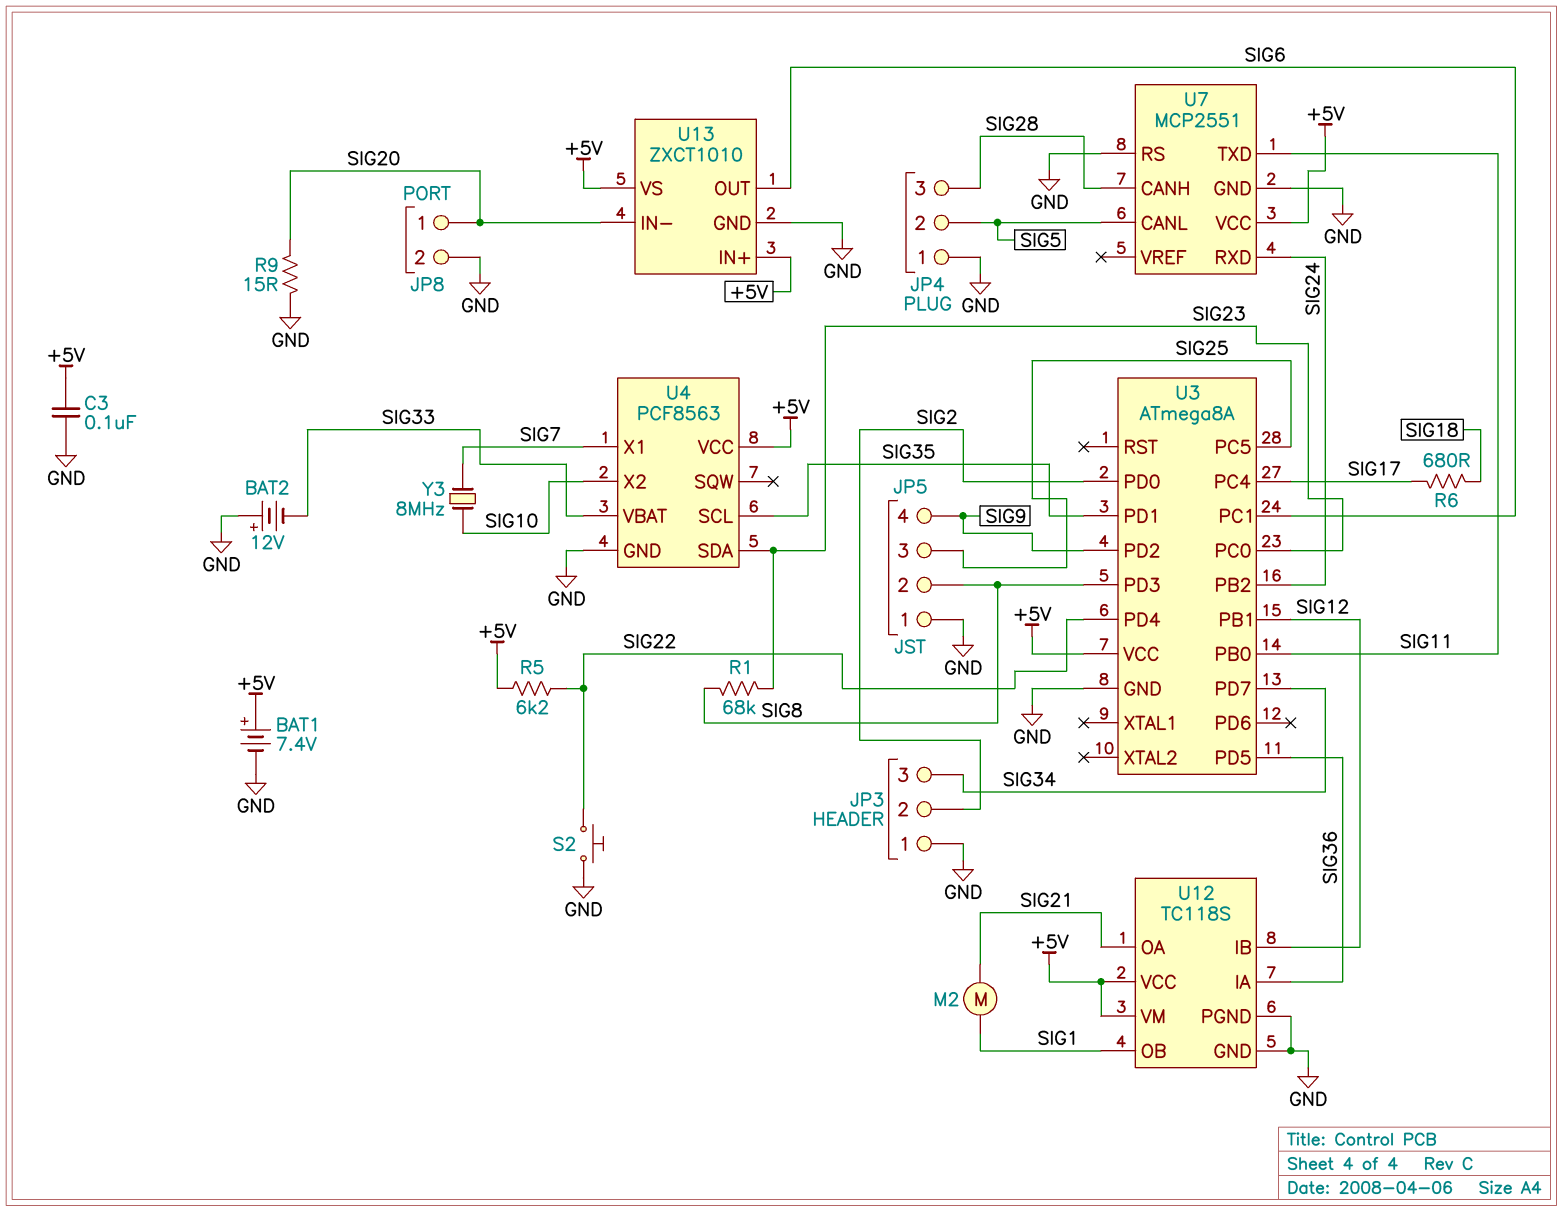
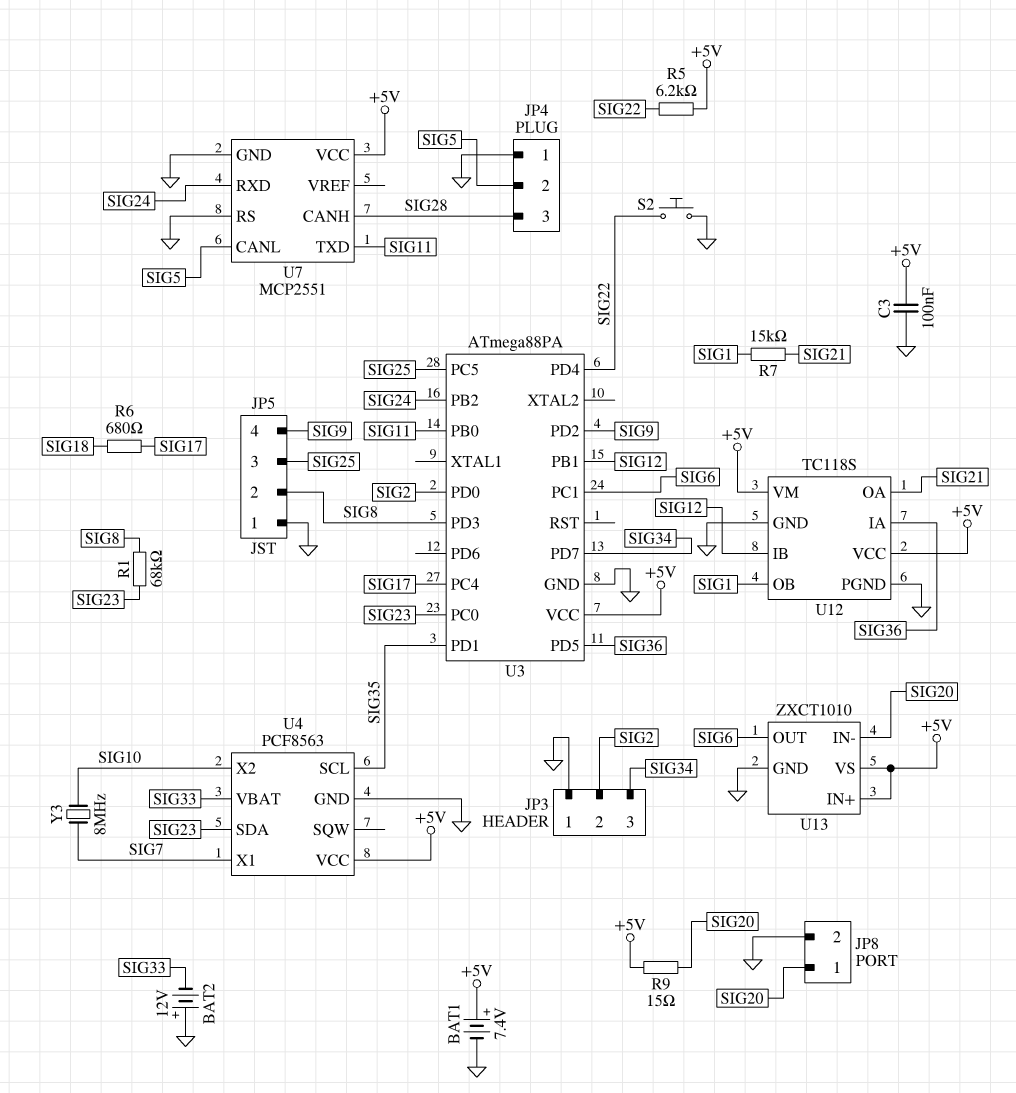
M2: motor (SIG1, SIG21) -> none
R7: none -> 15k (SIG1, SIG21)
R9: 15 (GND, SIG20) -> 15 (+5V, SIG20)
U3: ATmega8A -> ATmega88PA

